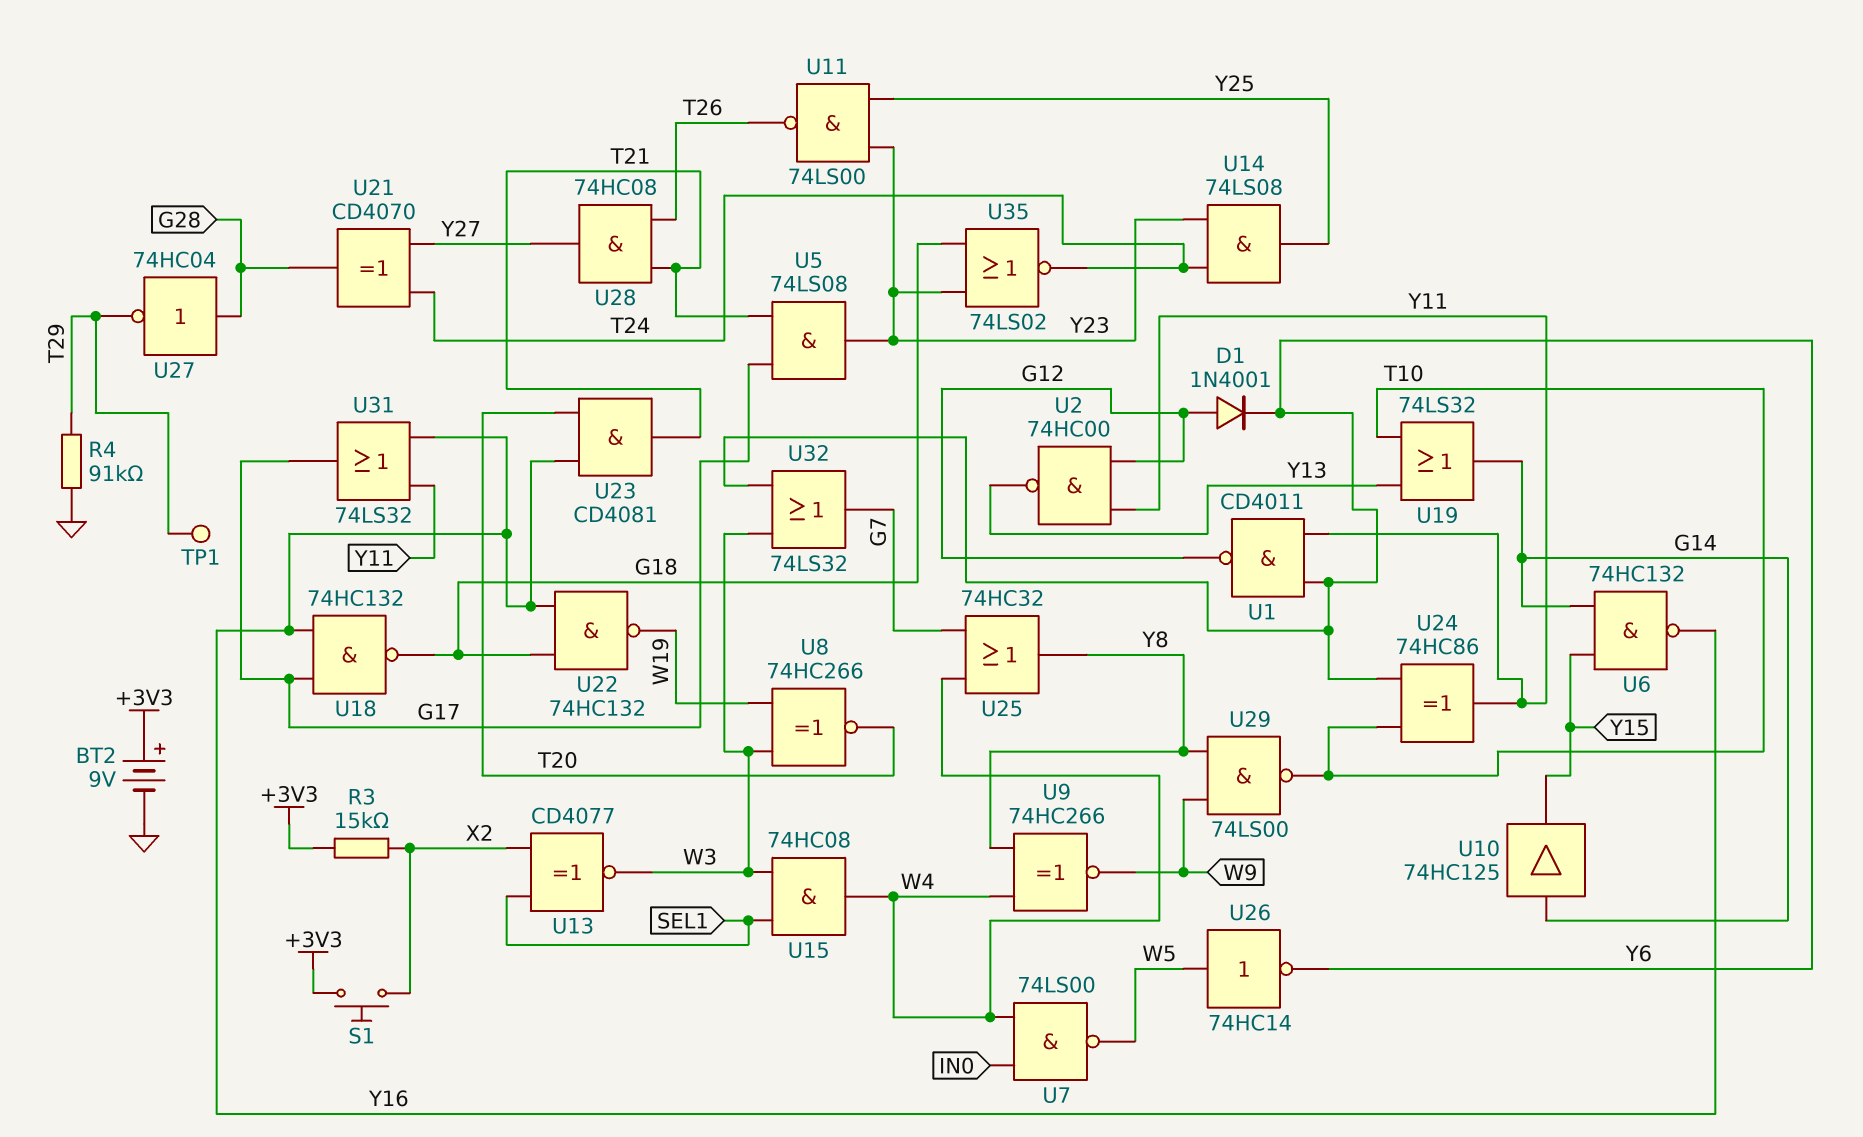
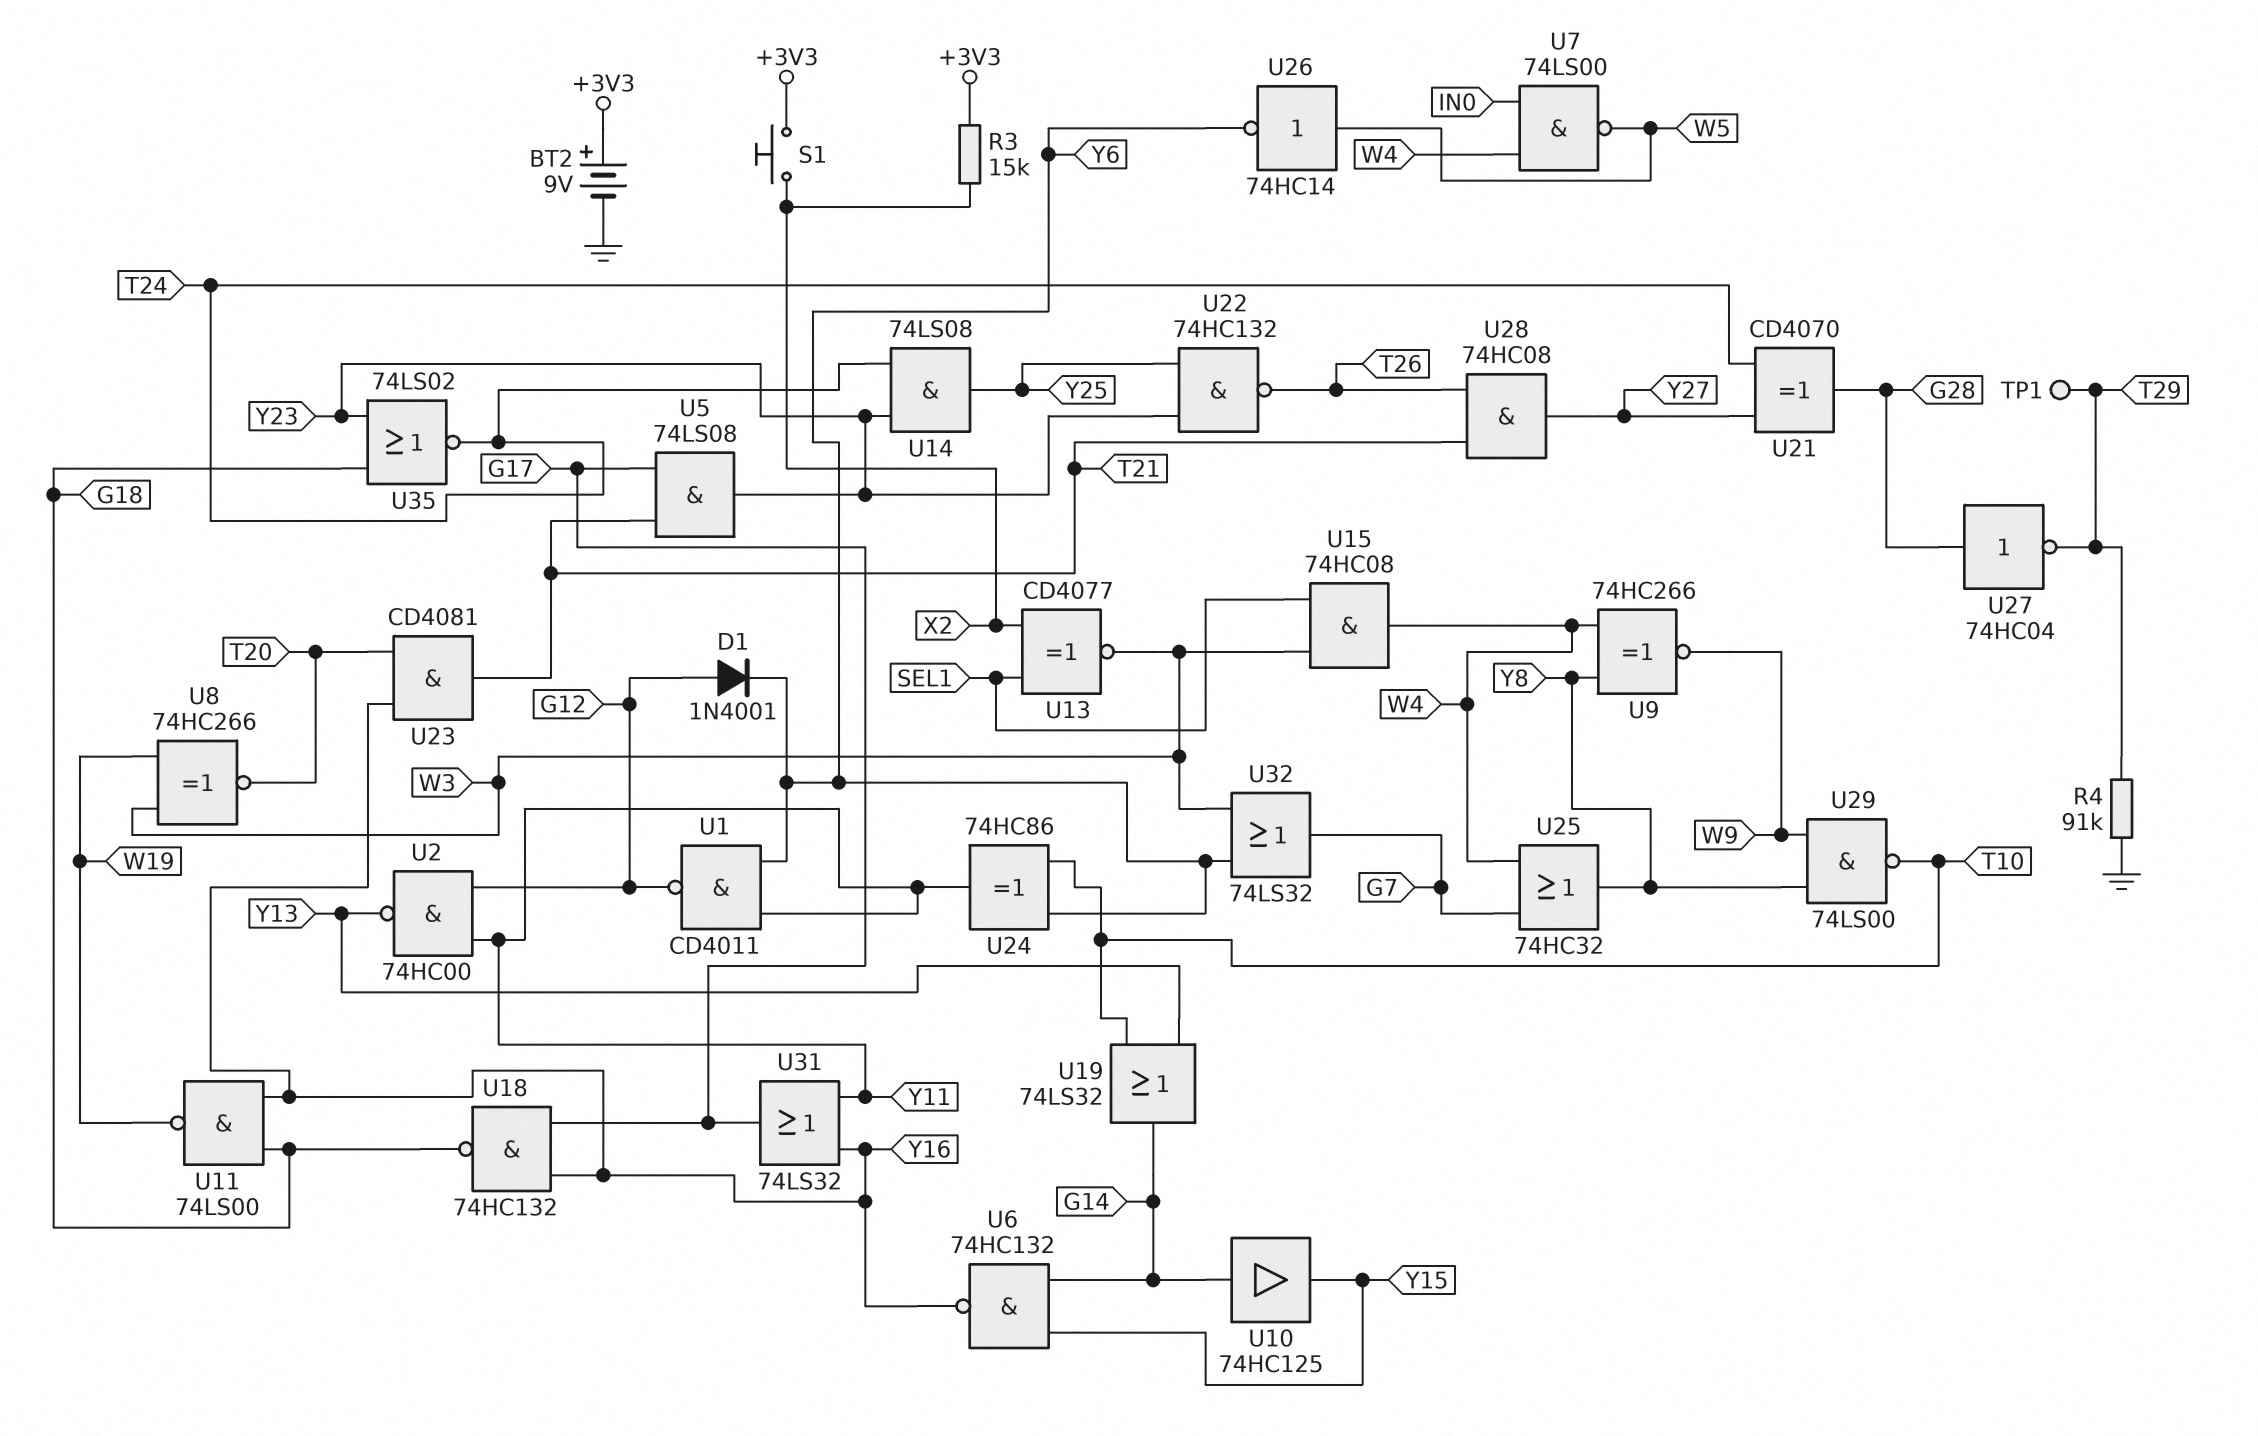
U11: NAND 74LS00 (in Y23, in Y25, out T26) -> NAND 74LS00 (in G18, in Y16, out W19)
U22: NAND 74HC132 (in G18, in Y16, out W19) -> NAND 74HC132 (in Y23, in Y25, out T26)

